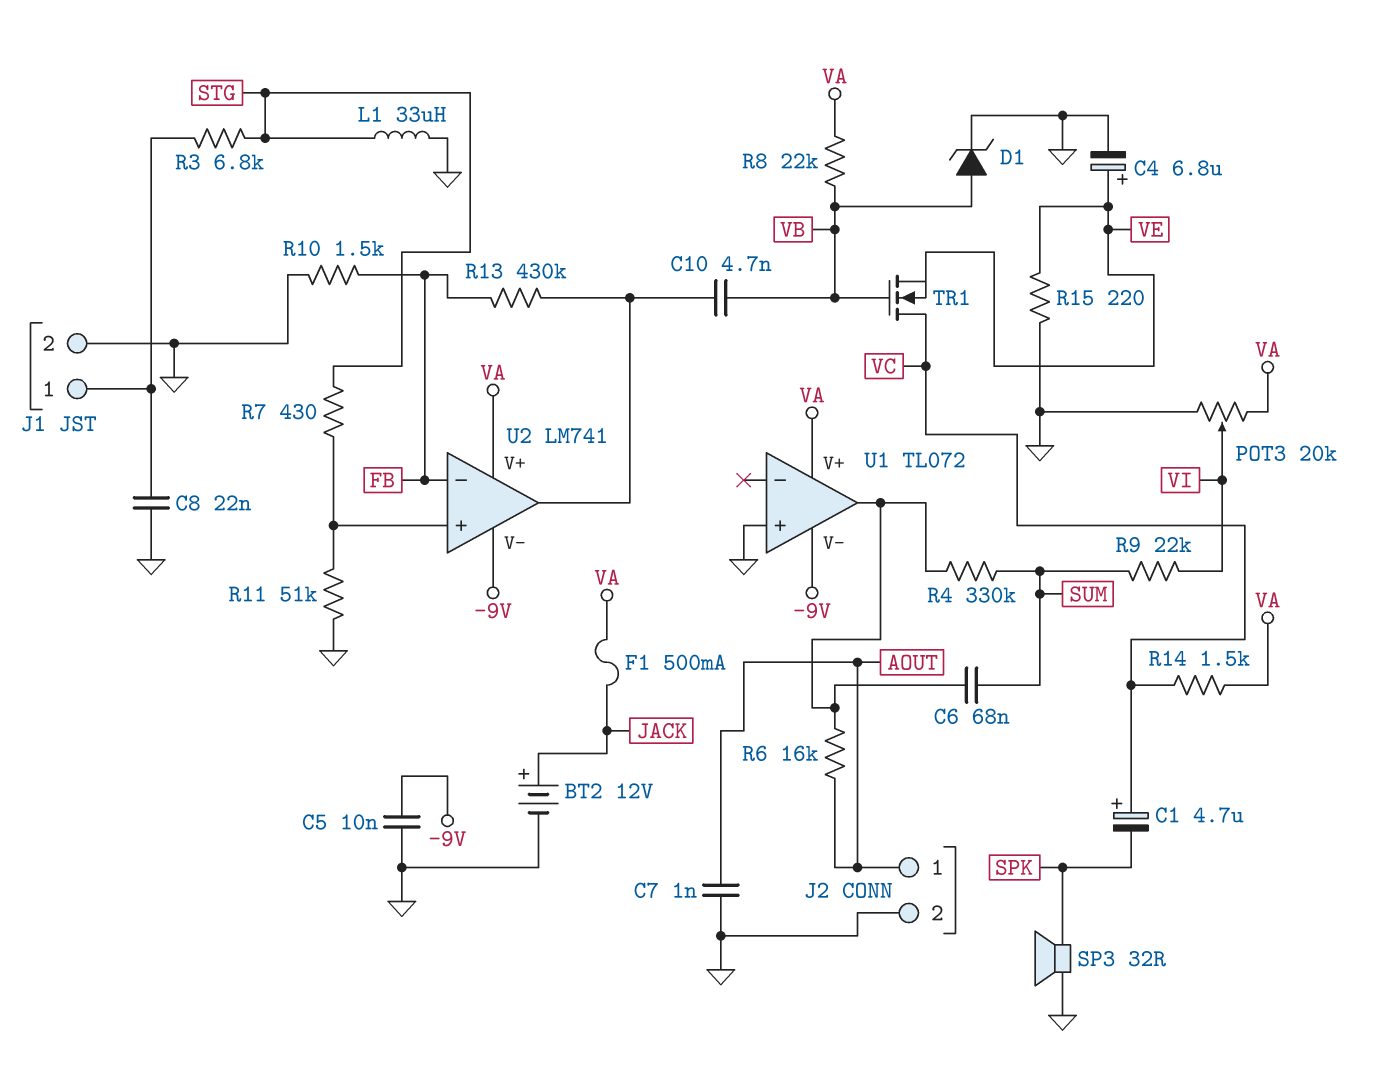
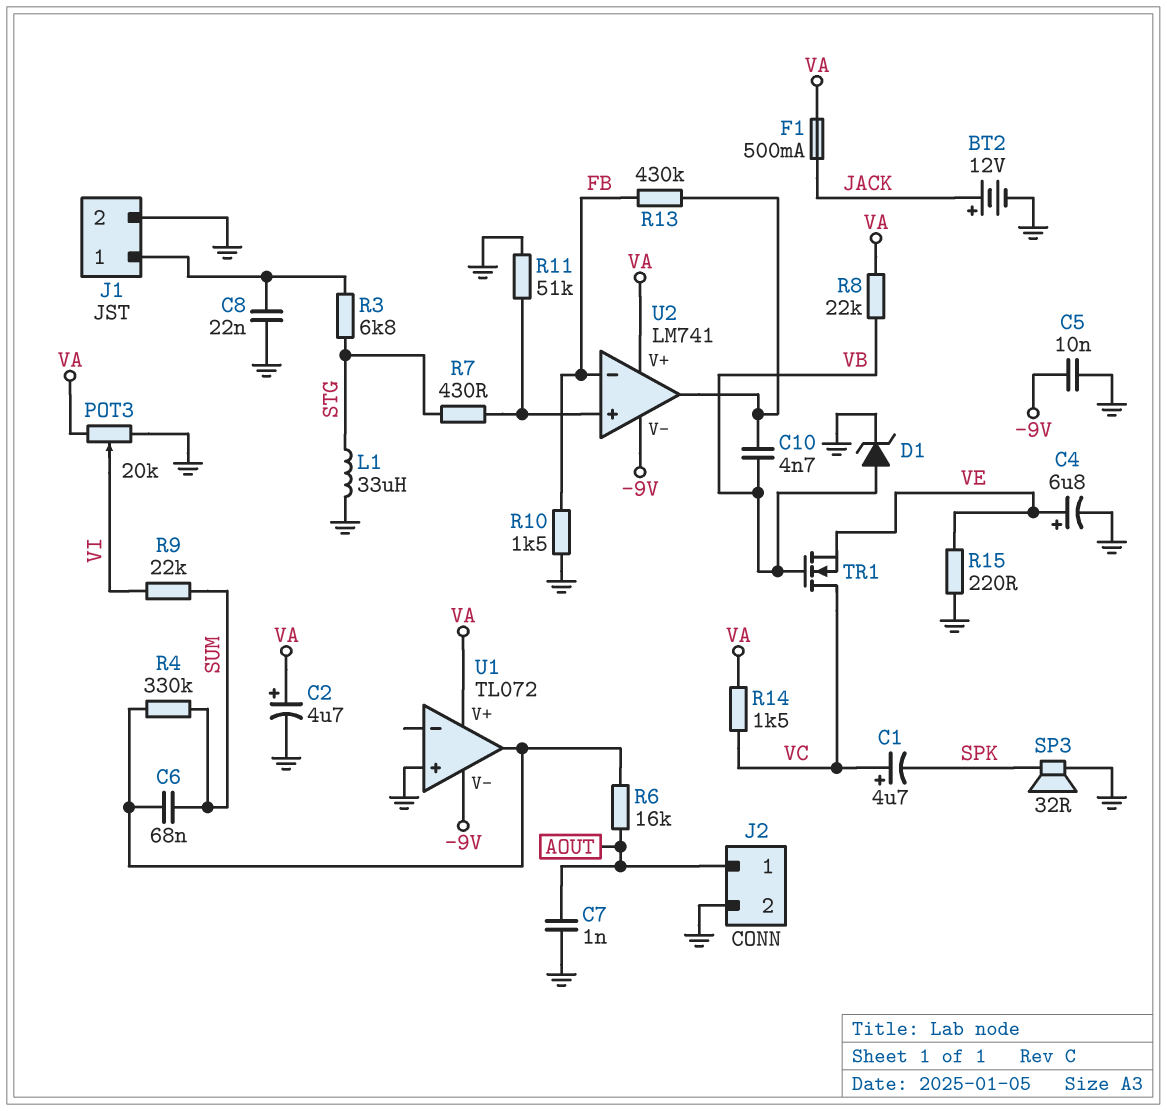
C2: none -> 4.7uF (plus VA, minus GND)

